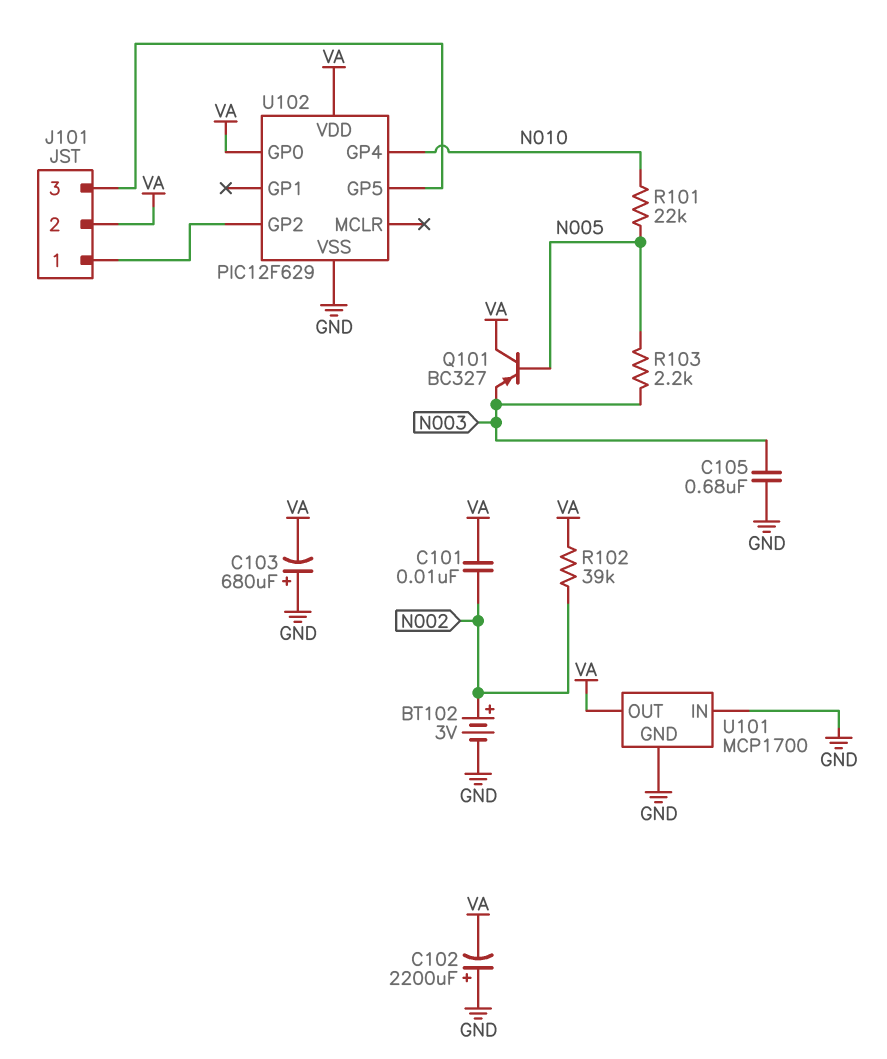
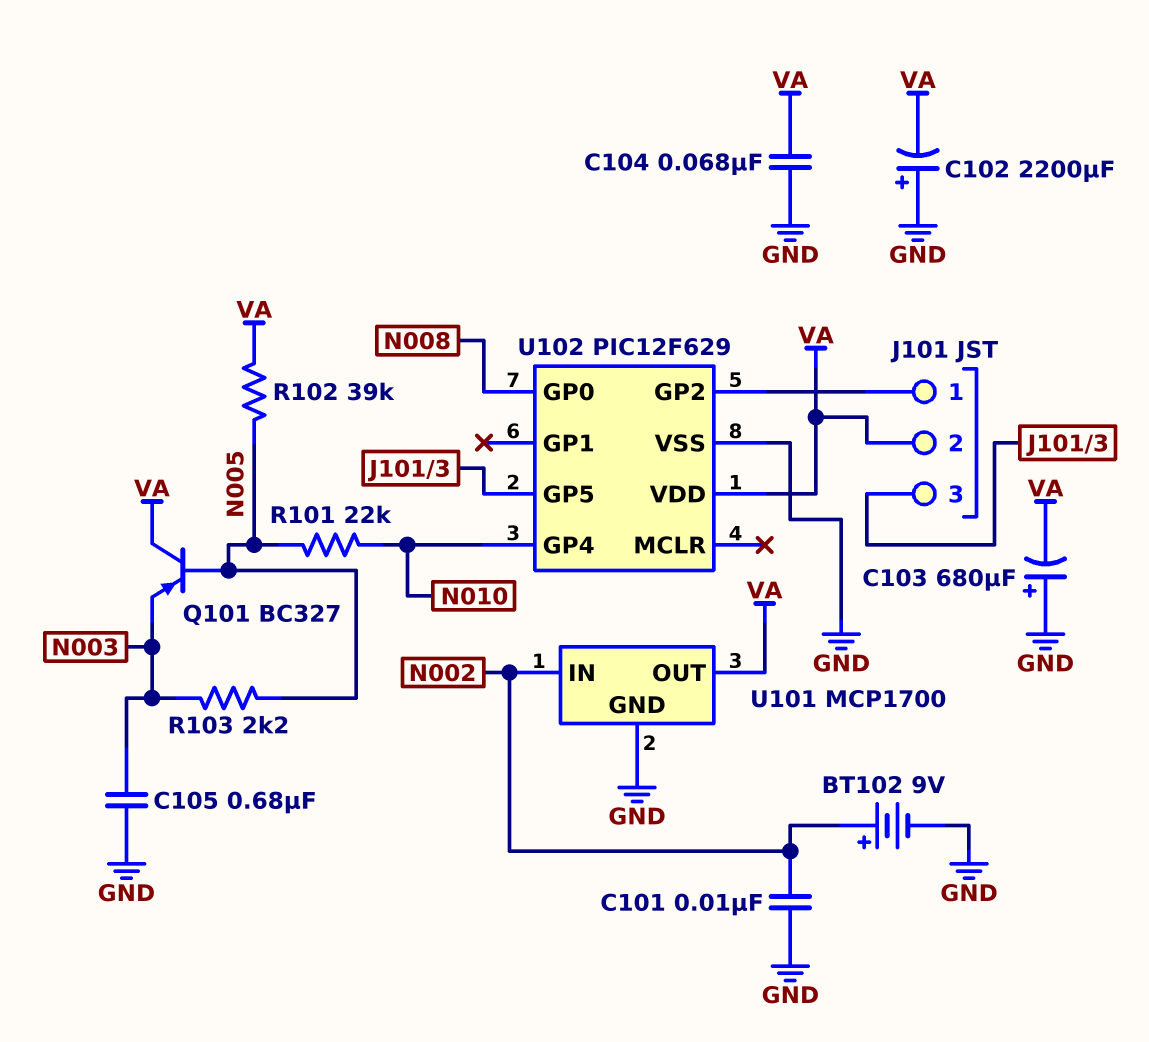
BT102: 3V (plus N002, minus GND) -> 9V (plus N002, minus GND)
C101: 10nF (N002, VA) -> 10nF (GND, N002)
C104: none -> 68nF (GND, VA)
R102: 39k (N002, VA) -> 39k (N005, VA)
U101 pin IN: GND -> N002
U102 pin GP0: VA -> N008

